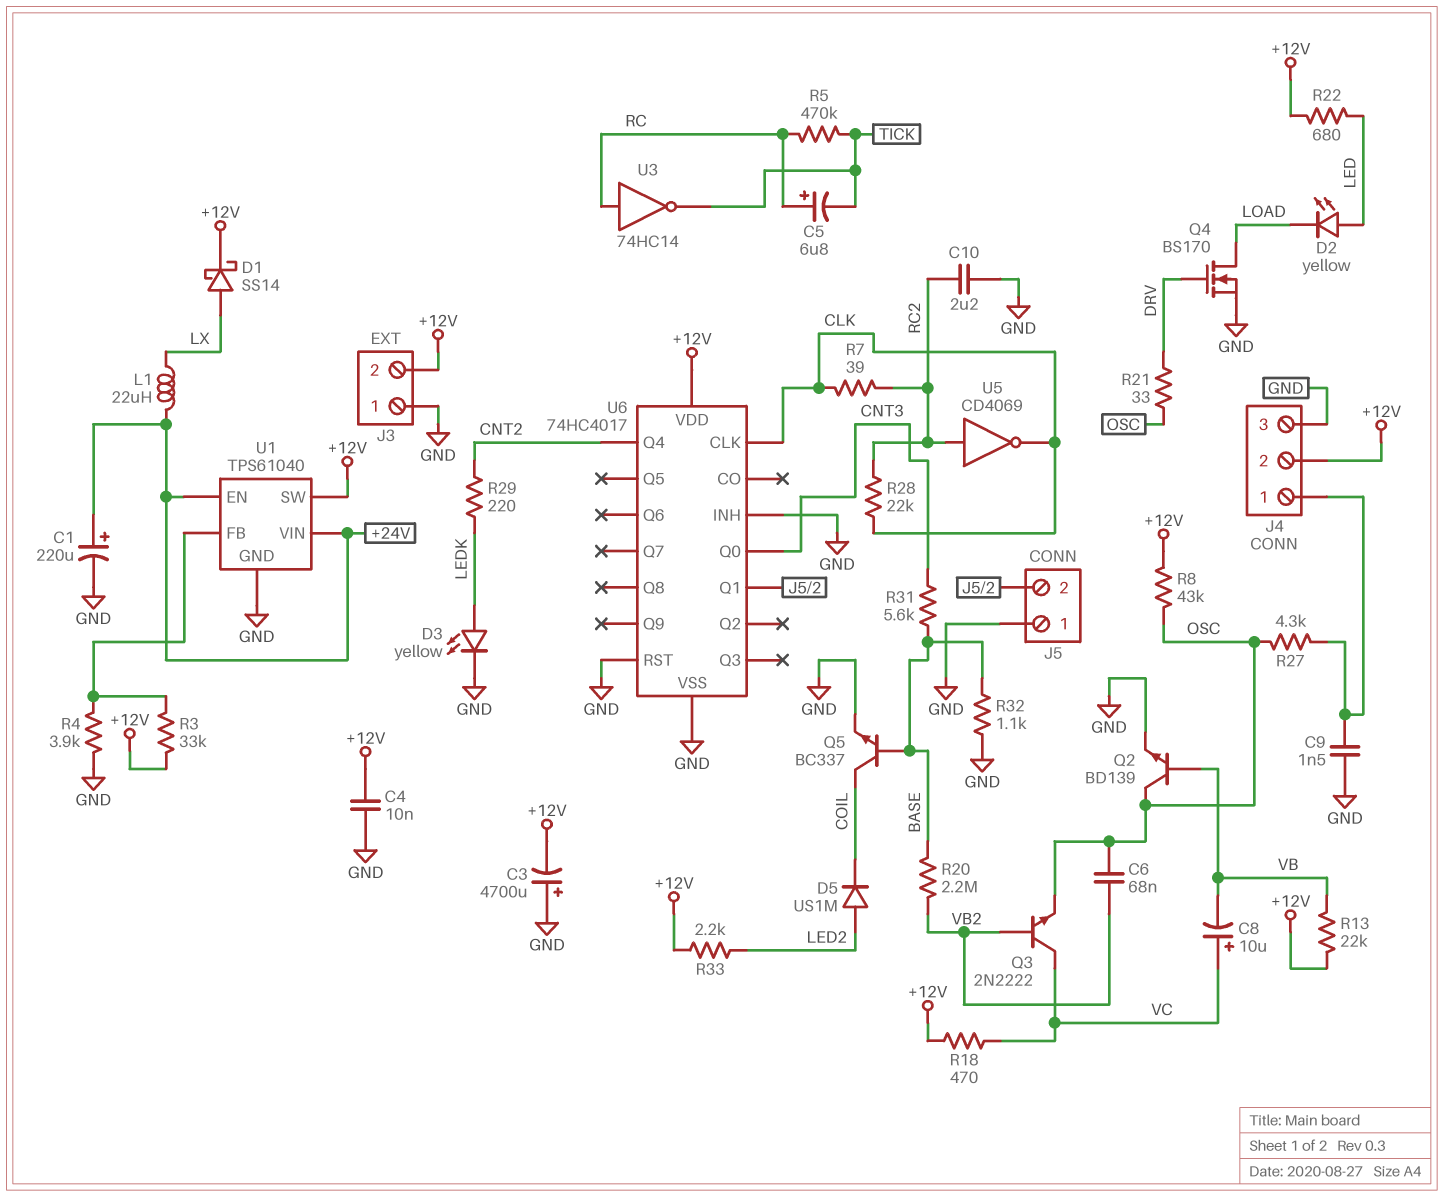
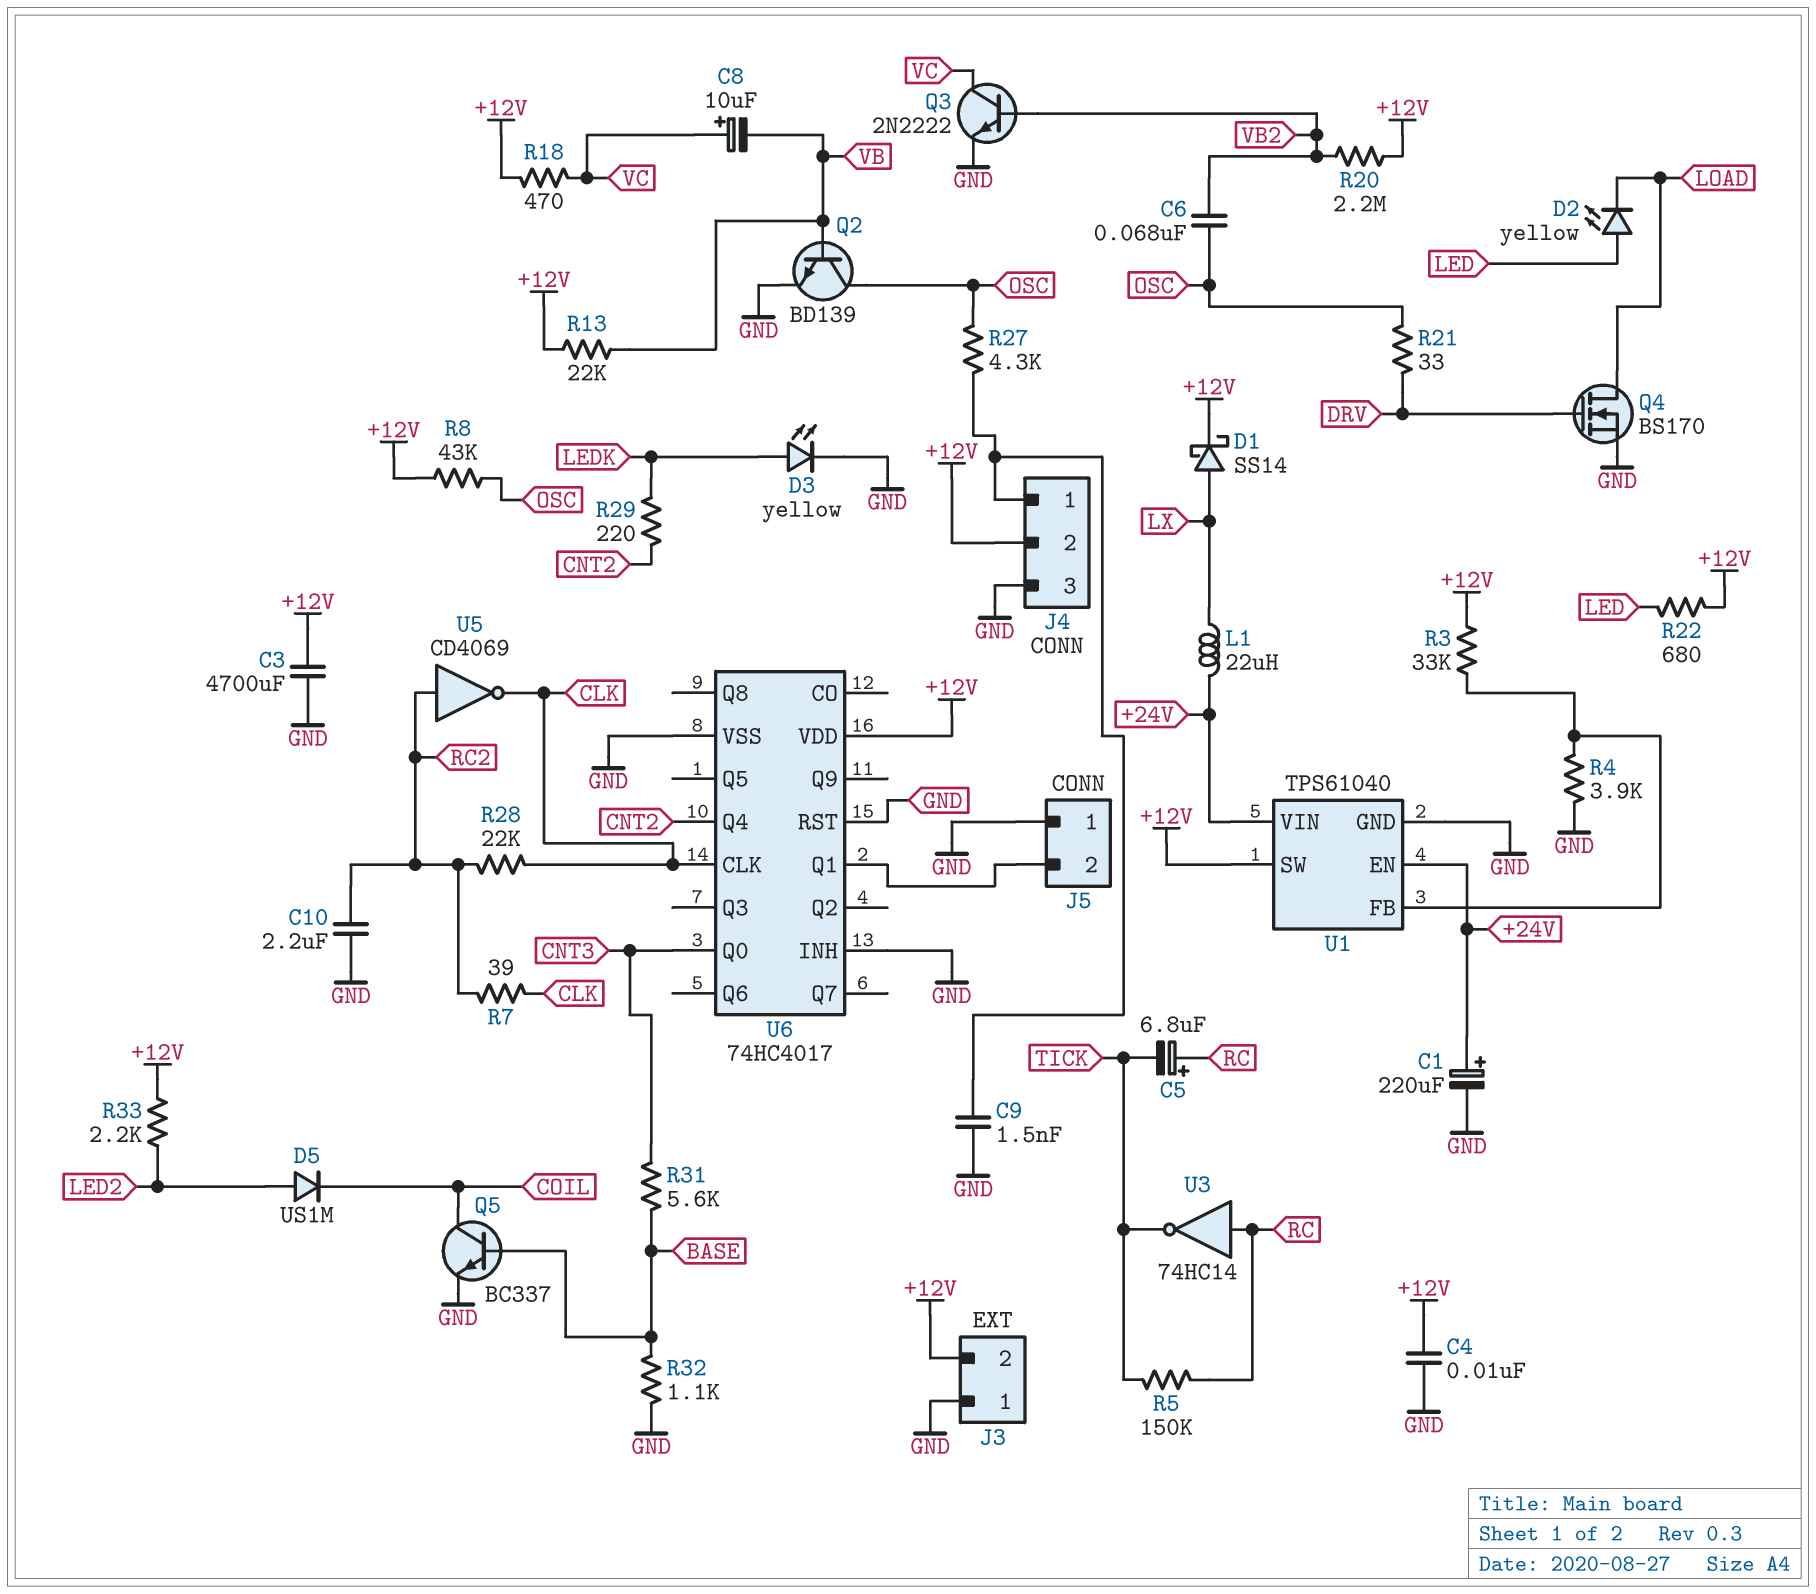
C3: 4700uF (plus GND, minus +12V) -> 4700uF (+12V, GND)
Q3: NPN 2N2222 (B VB2, C VC, E OSC) -> NPN 2N2222 (B VB2, C VC, E GND)
R5: 470k (RC, TICK) -> 150k (RC, TICK)
R20: 2.2M (BASE, VB2) -> 2.2M (+12V, VB2)

